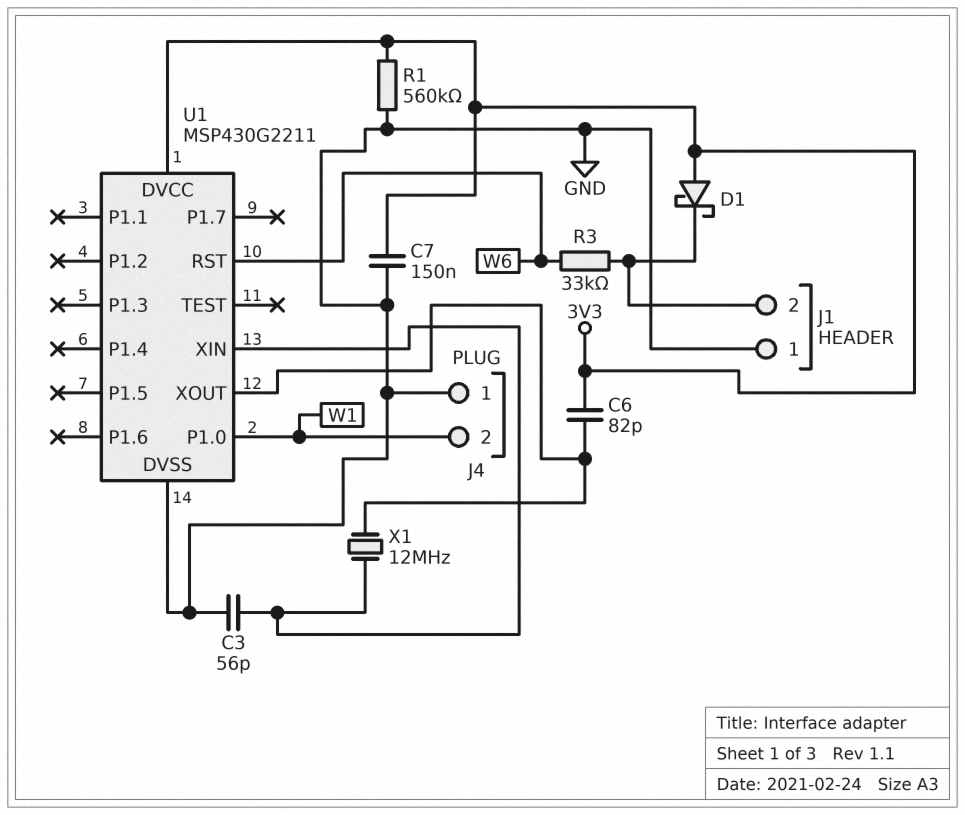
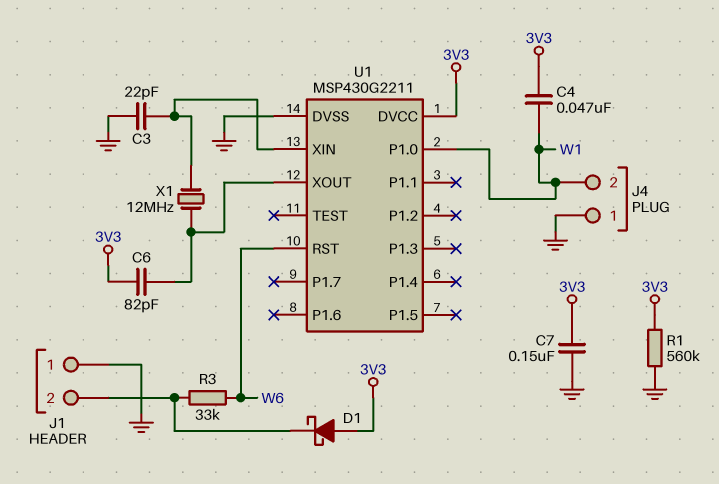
C3: 56pF (GND, U1/XIN) -> 22pF (GND, U1/XIN)
C4: none -> 47nF (3V3, W1)

